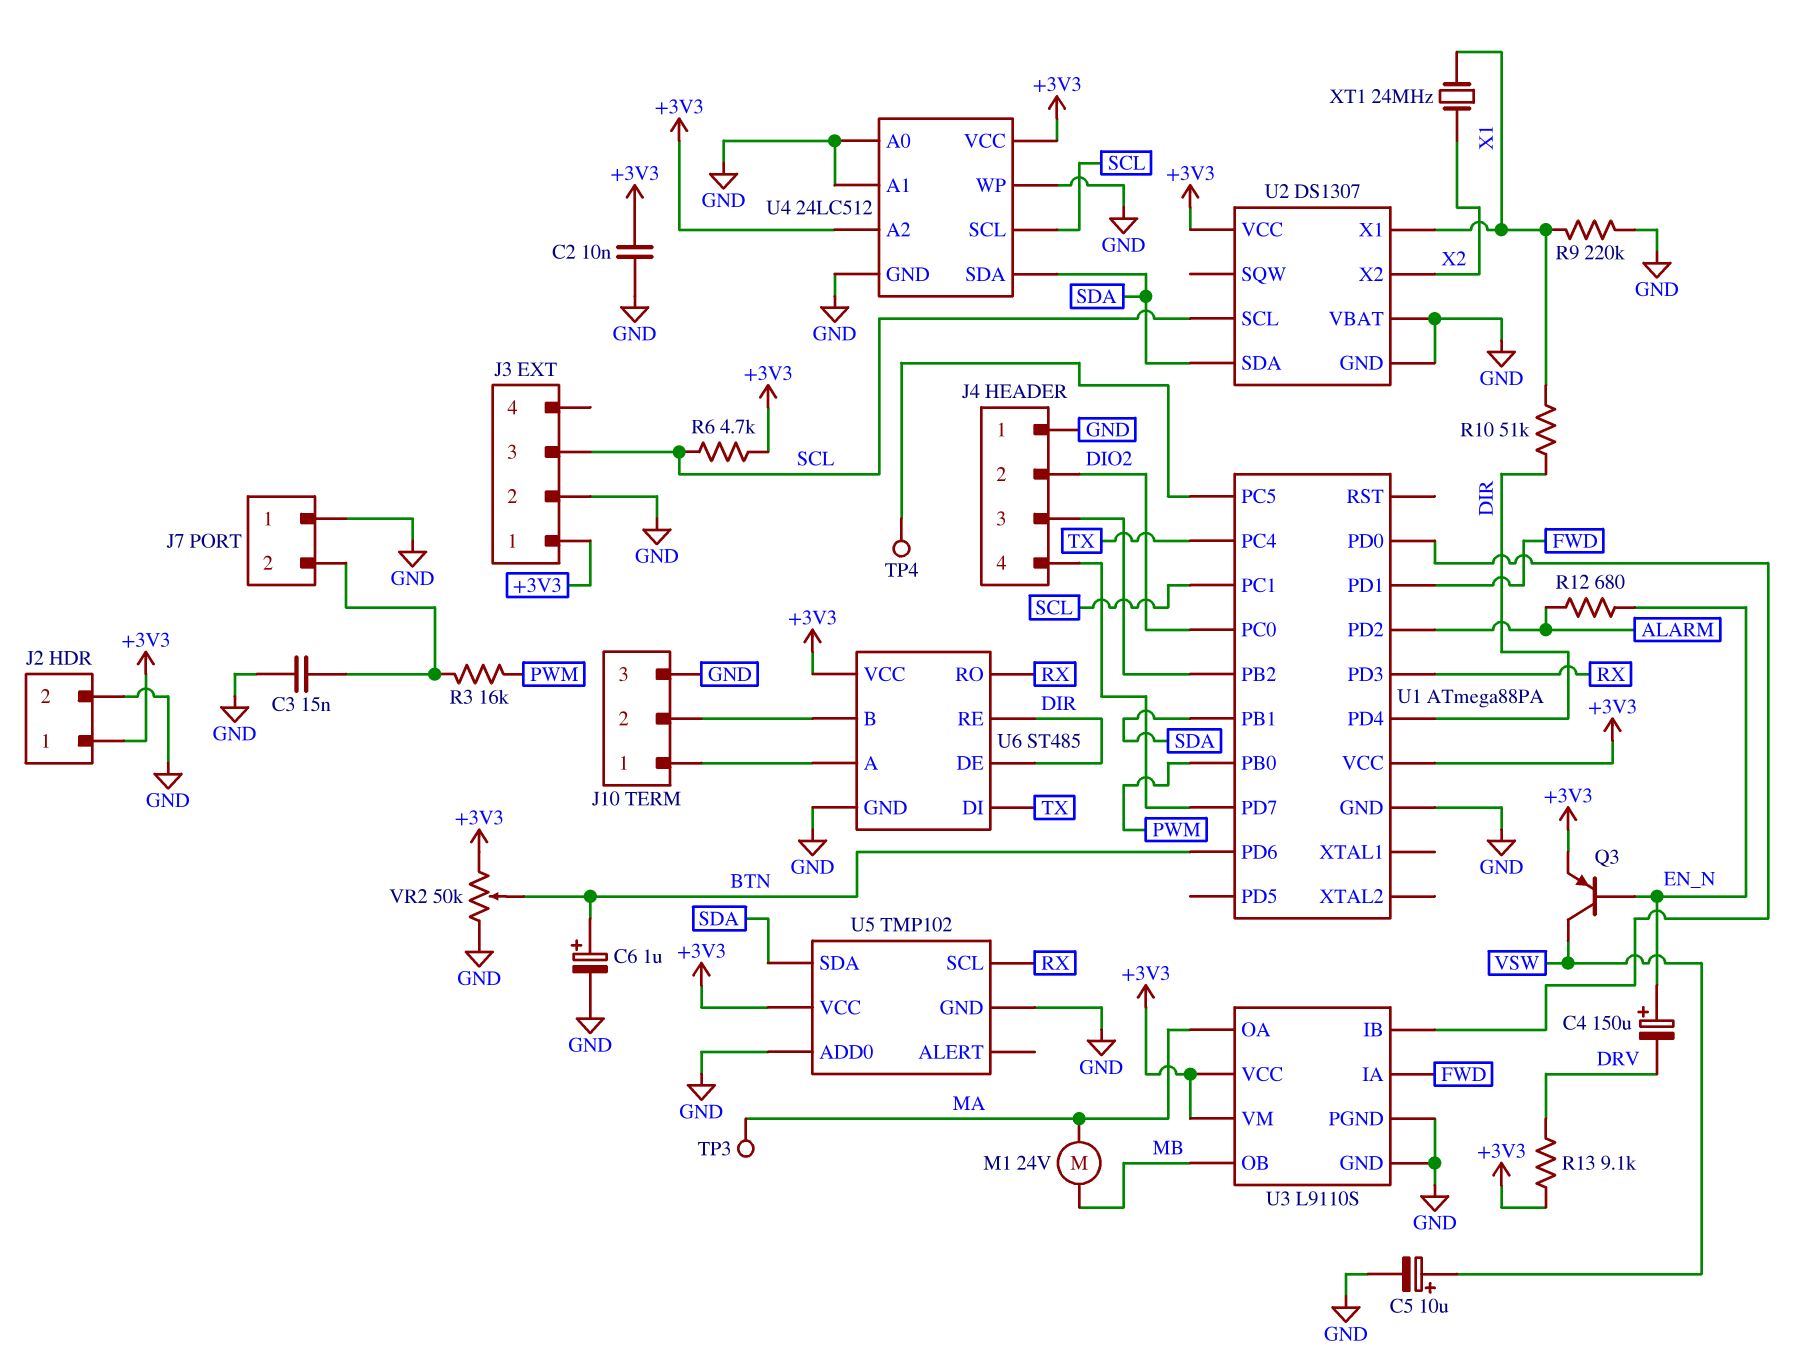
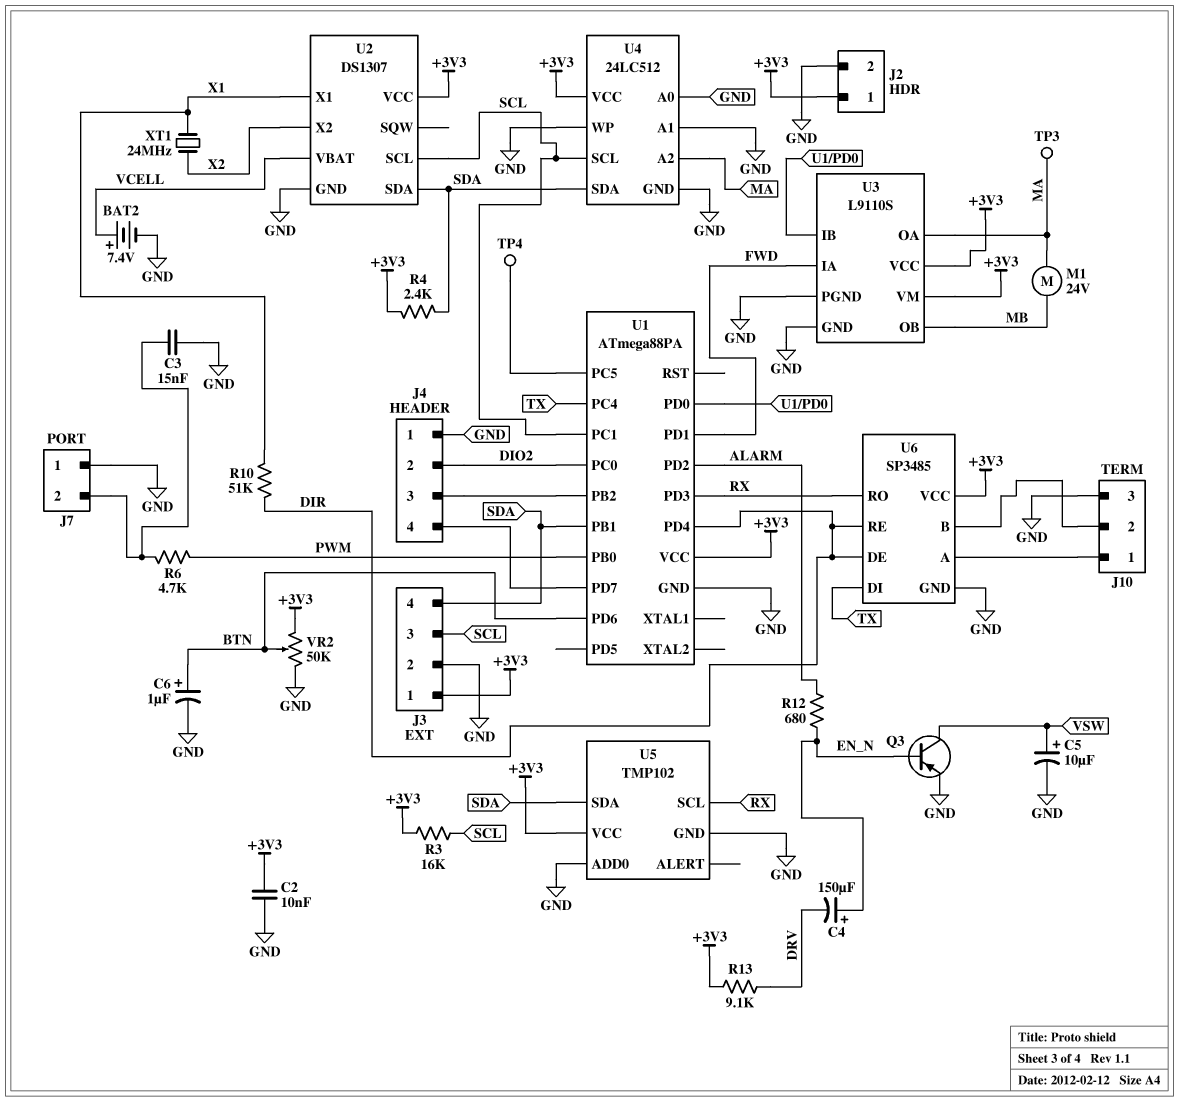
BAT2: none -> 7.4V (plus VCELL, minus GND)
J3 pin 4: none -> SDA
Q3: PNP (B EN_N, C VSW, E +3V3) -> PNP (B EN_N, C VSW, E GND)
R3: 16k (J7/2, PWM) -> 16k (+3V3, SCL)
R4: none -> 2.4k (+3V3, SDA)
R6: 4.7k (+3V3, SCL) -> 4.7k (J7/2, PWM)
R9: 220k (GND, X1) -> none
U2 pin VBAT: GND -> VCELL
U4 pin A2: +3V3 -> MA
U6: ST485 -> SP3485

